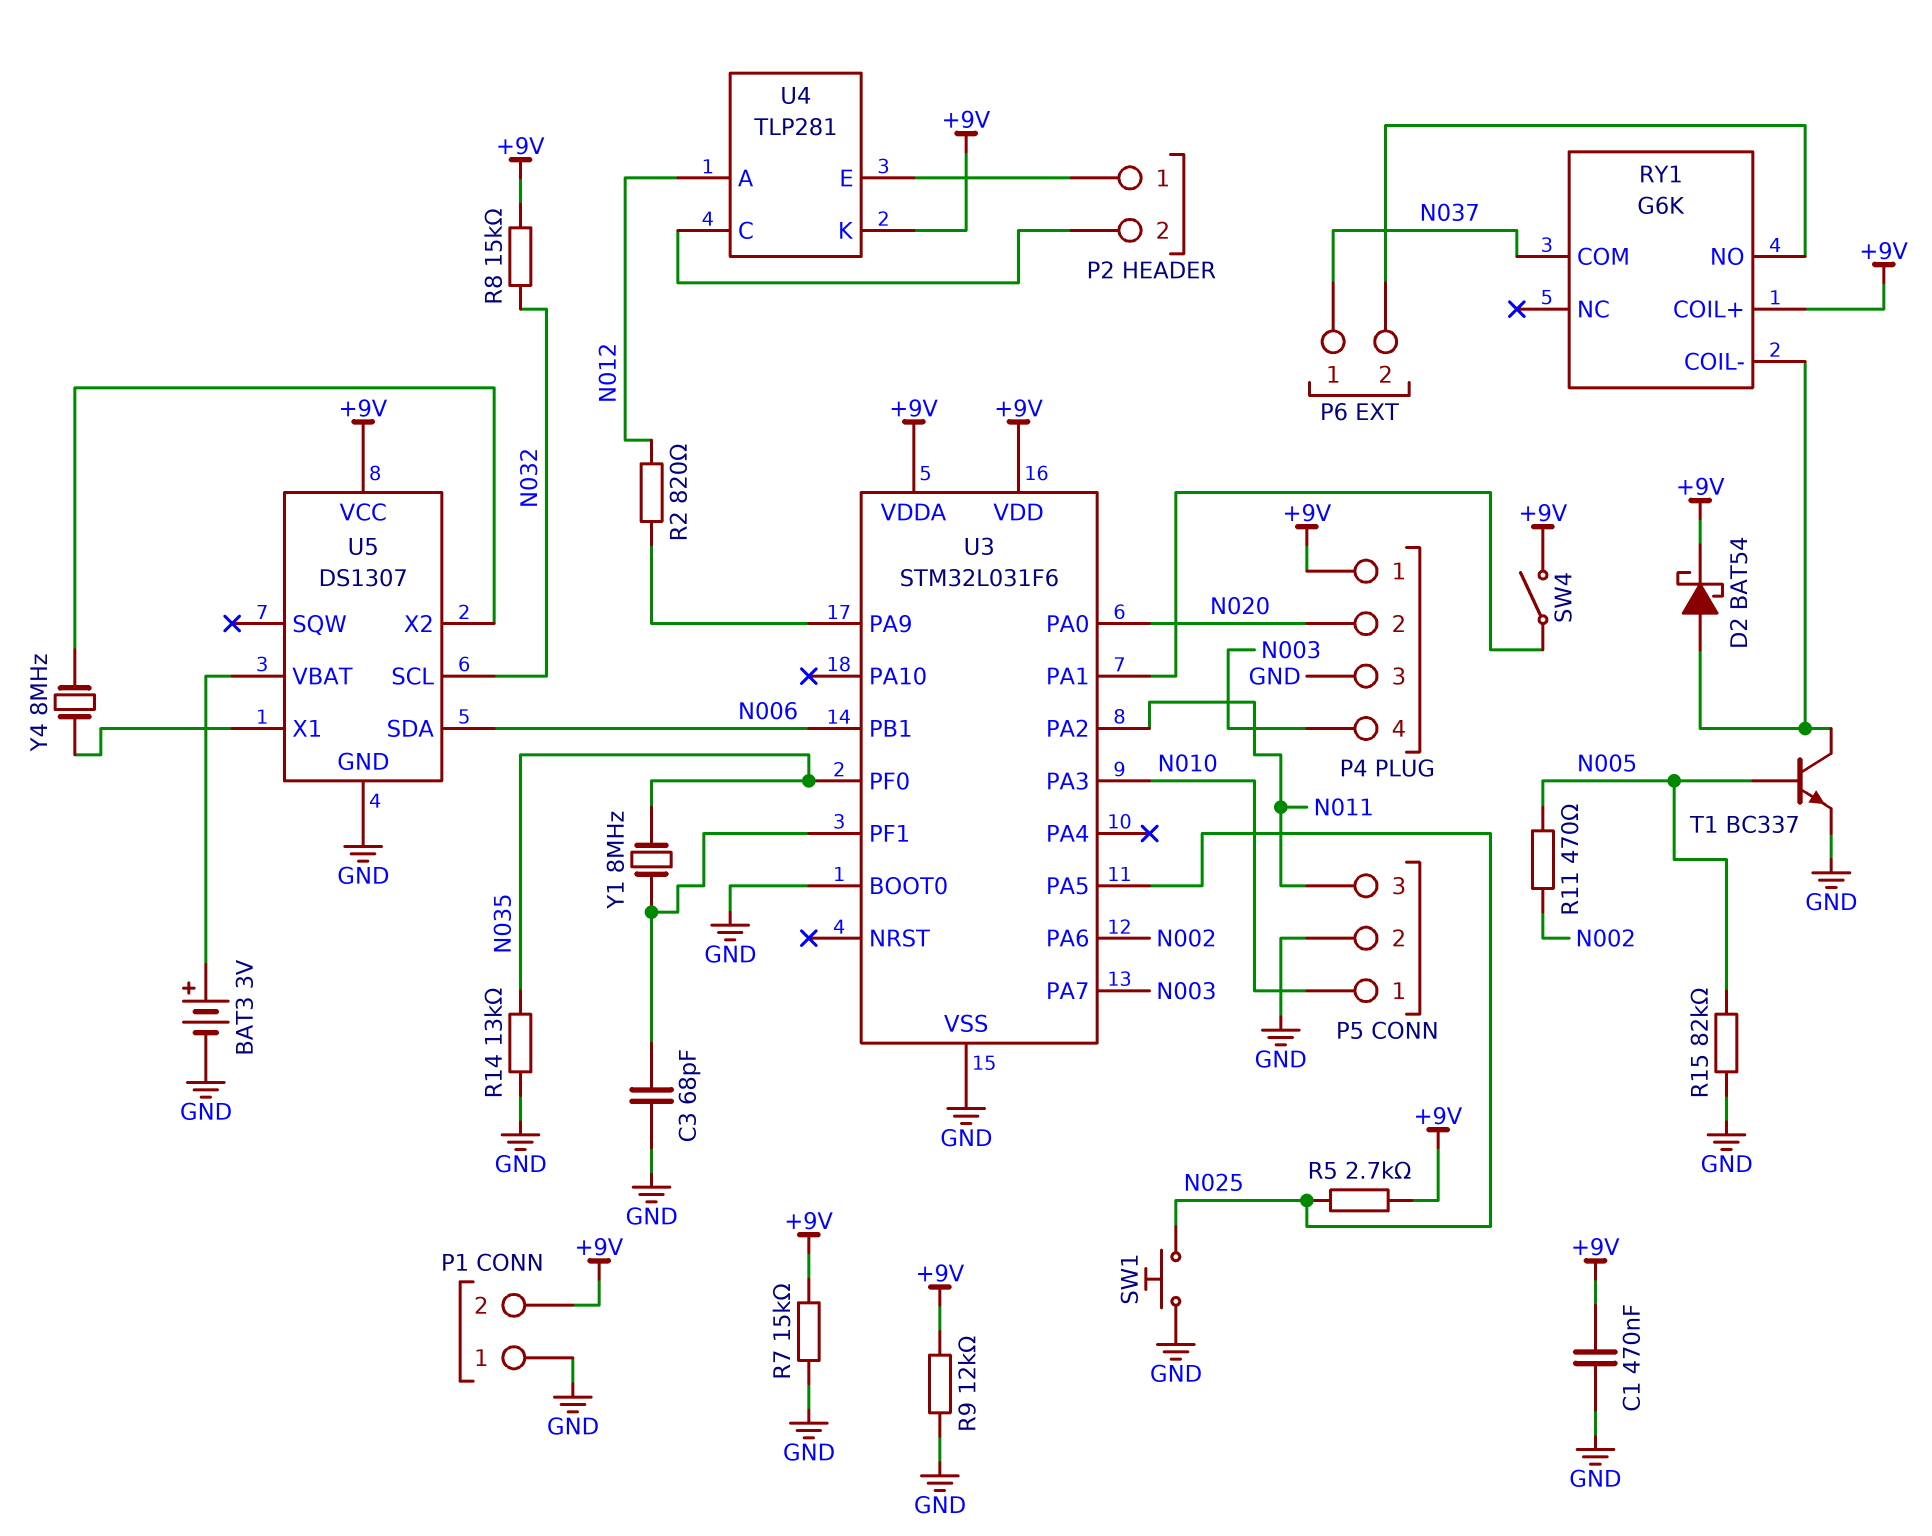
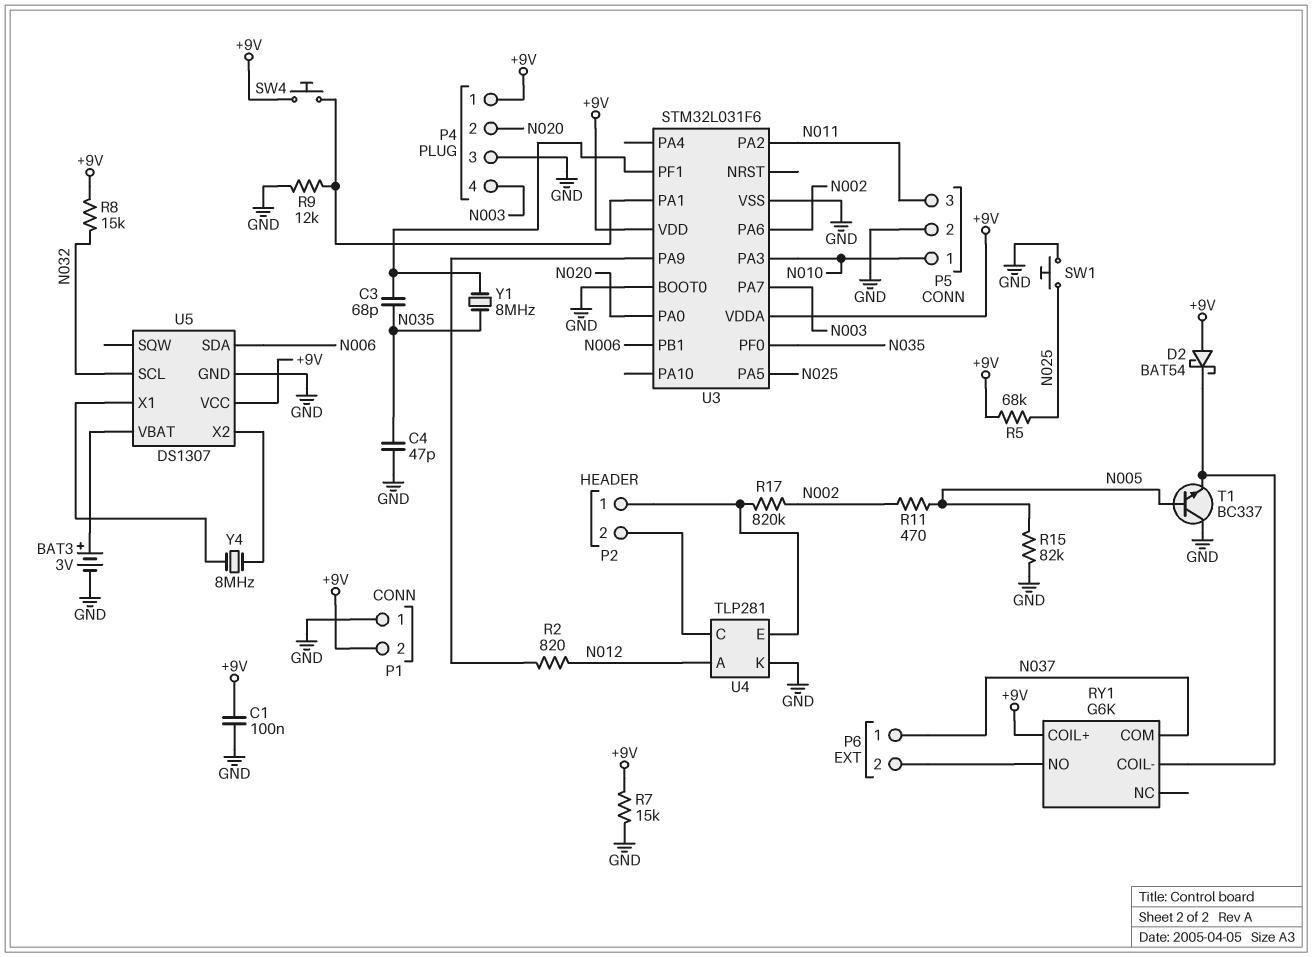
C1: 470nF (+9V, GND) -> 100nF (+9V, GND)
C3: 68pF (GND, U3/PF1) -> 68pF (N035, U3/PF1)
C4: none -> 47pF (GND, N035)
D2: schottky BAT54 (A RY1/COIL-, K +9V) -> schottky BAT54 (A +9V, K RY1/COIL-)
R5: 2.7k (+9V, N025) -> 68k (+9V, N025)
R9: 12k (+9V, GND) -> 12k (GND, U3/PA1)
R14: 13k (GND, N035) -> none
R17: none -> 820k (N002, P2/1)
SW4: switch (+9V, U3/PA1) -> button (+9V, U3/PA1)
T1: NPN BC337 (B N005, C RY1/COIL-, E GND) -> NPN BC337 (B N005, C GND, E RY1/COIL-)
U4 pin K: +9V -> GND

